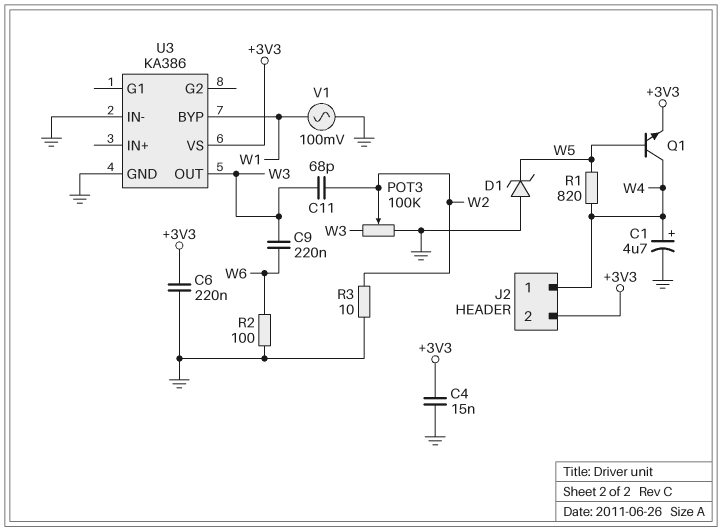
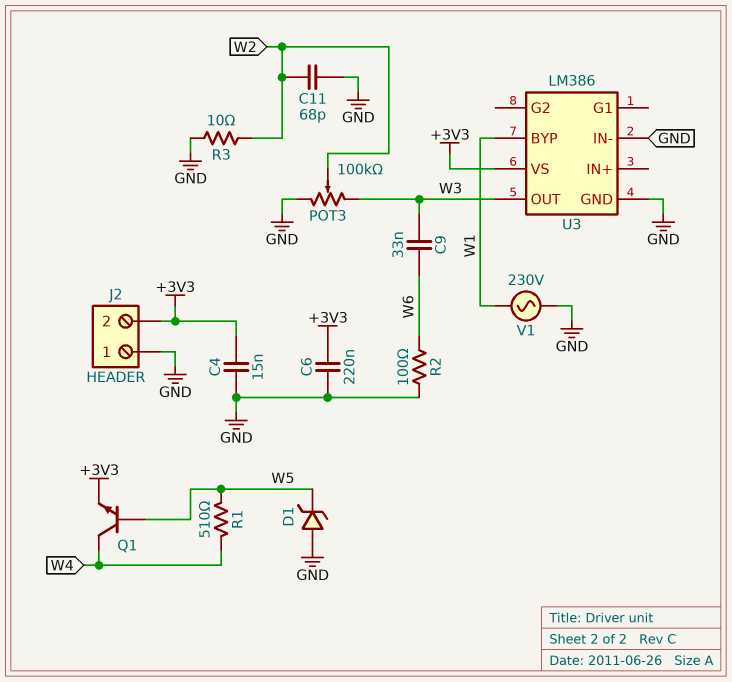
C1: 4.7uF (plus W4, minus GND) -> none
C9: 220nF (W3, W6) -> 33nF (W3, W6)
C11: 68pF (W2, W3) -> 68pF (GND, W2)
J2 pin 1: W4 -> GND
R1: 820 (W4, W5) -> 510 (W4, W5)
U3: KA386 -> LM386
V1: AC 100mV (GND, W1) -> AC 230V (GND, W1)

